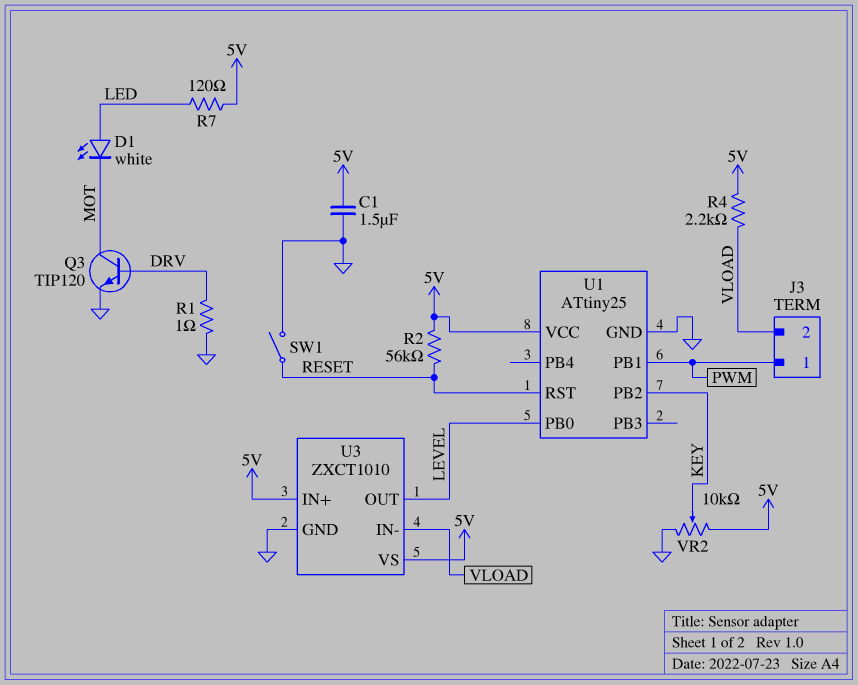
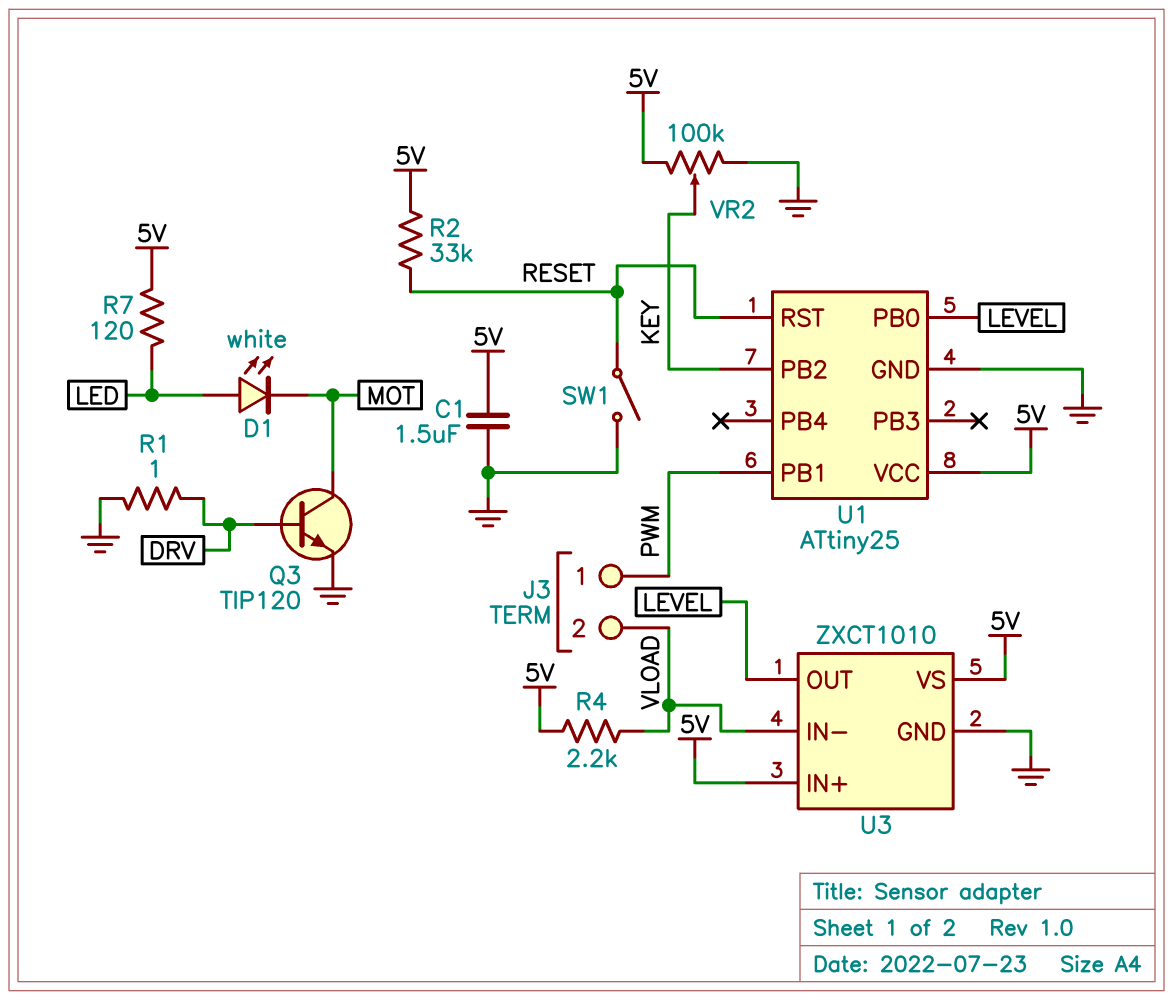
R2: 56k (5V, RESET) -> 33k (5V, RESET)
VR2: 10k (5V, GND, wiper KEY) -> 100k (5V, GND, wiper KEY)

